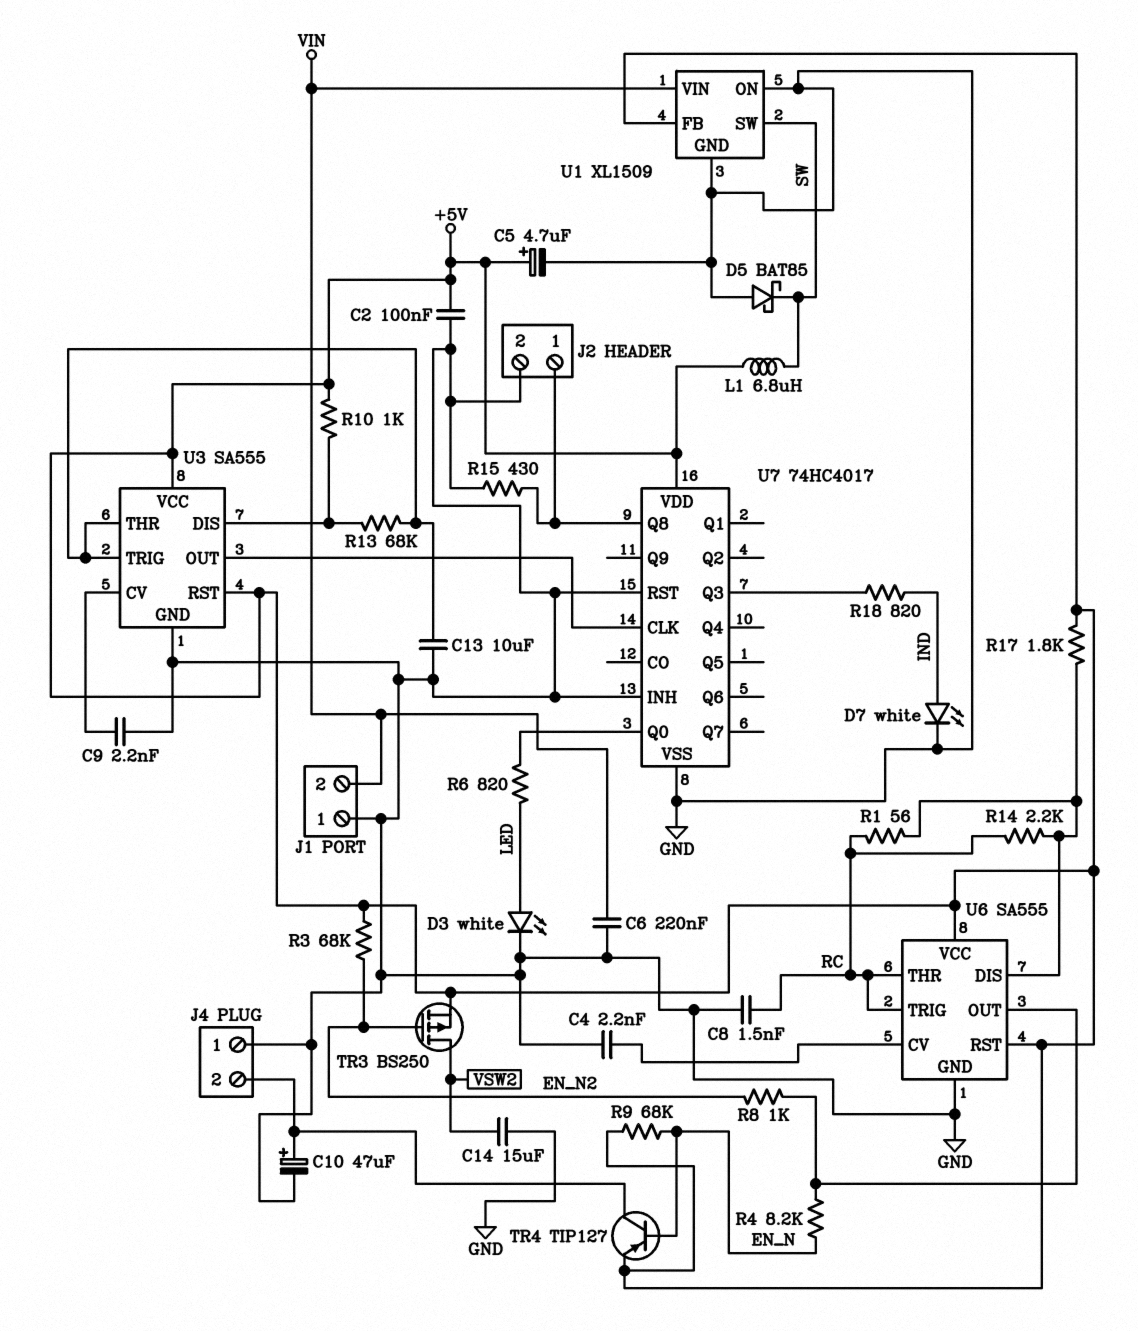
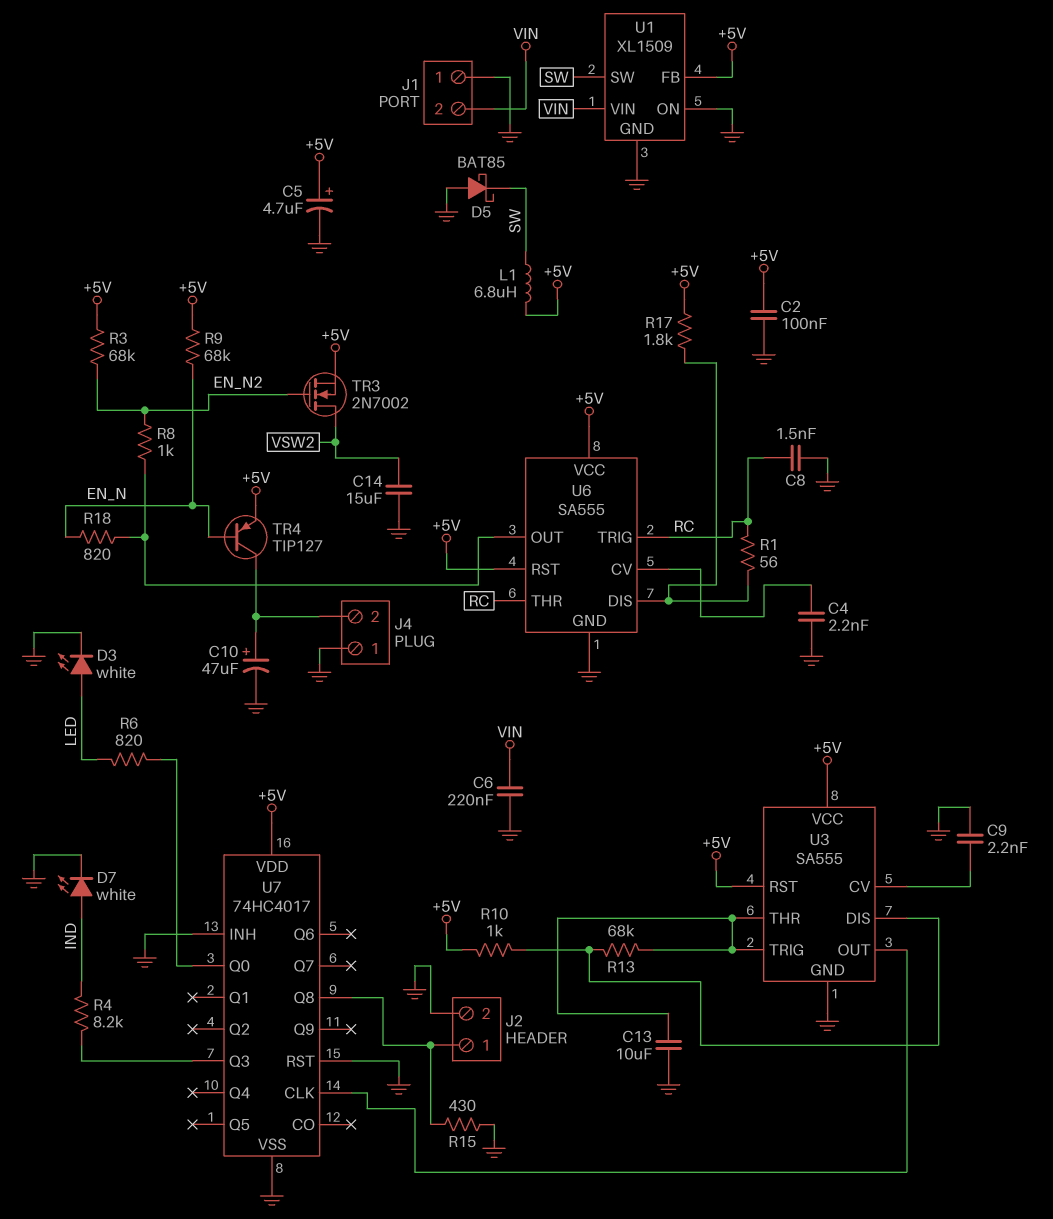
R4: 8.2k (EN_N, U6/OUT) -> 8.2k (IND, U7/Q3)
R14: 2.2k (RC, U6/DIS) -> none
R18: 820 (IND, U7/Q3) -> 820 (EN_N, U6/OUT)
TR3: PMOS BS250 (G EN_N2, D VSW2, S +5V) -> NMOS 2N7002 (G EN_N2, D VSW2, S +5V)

